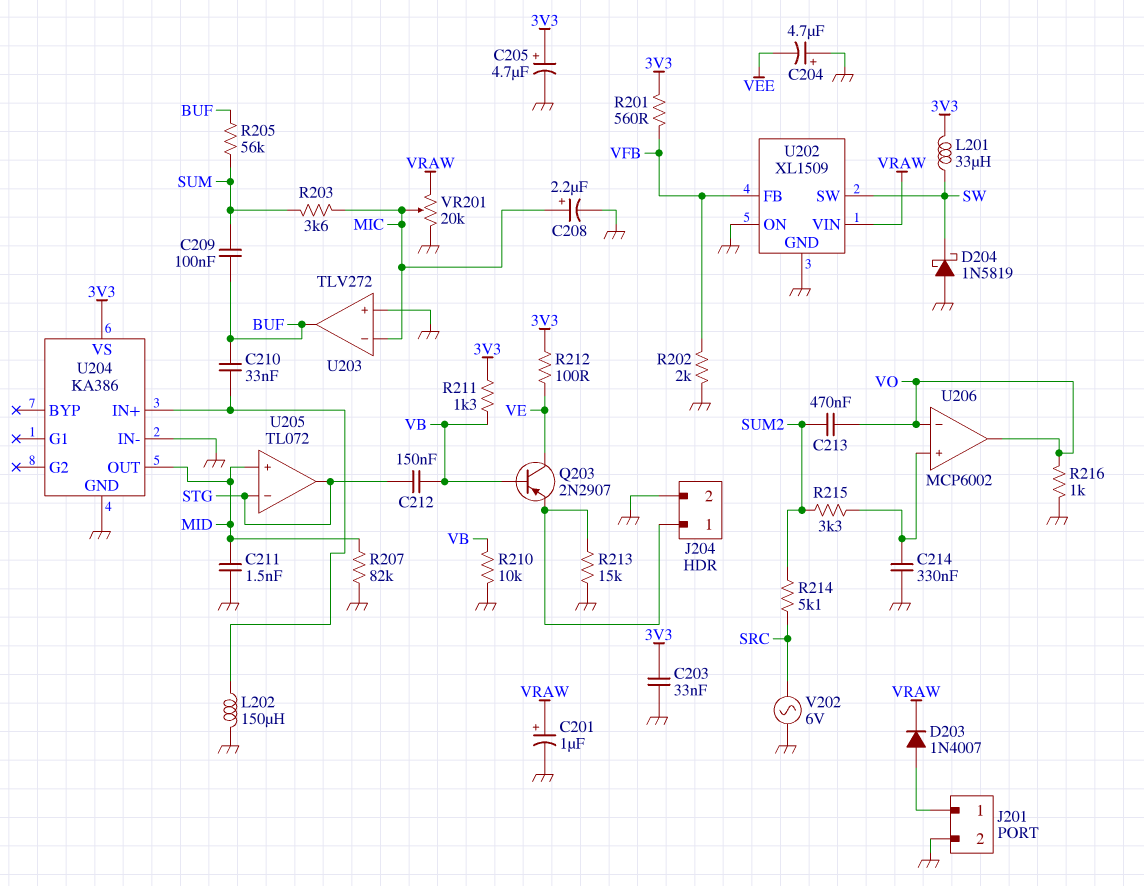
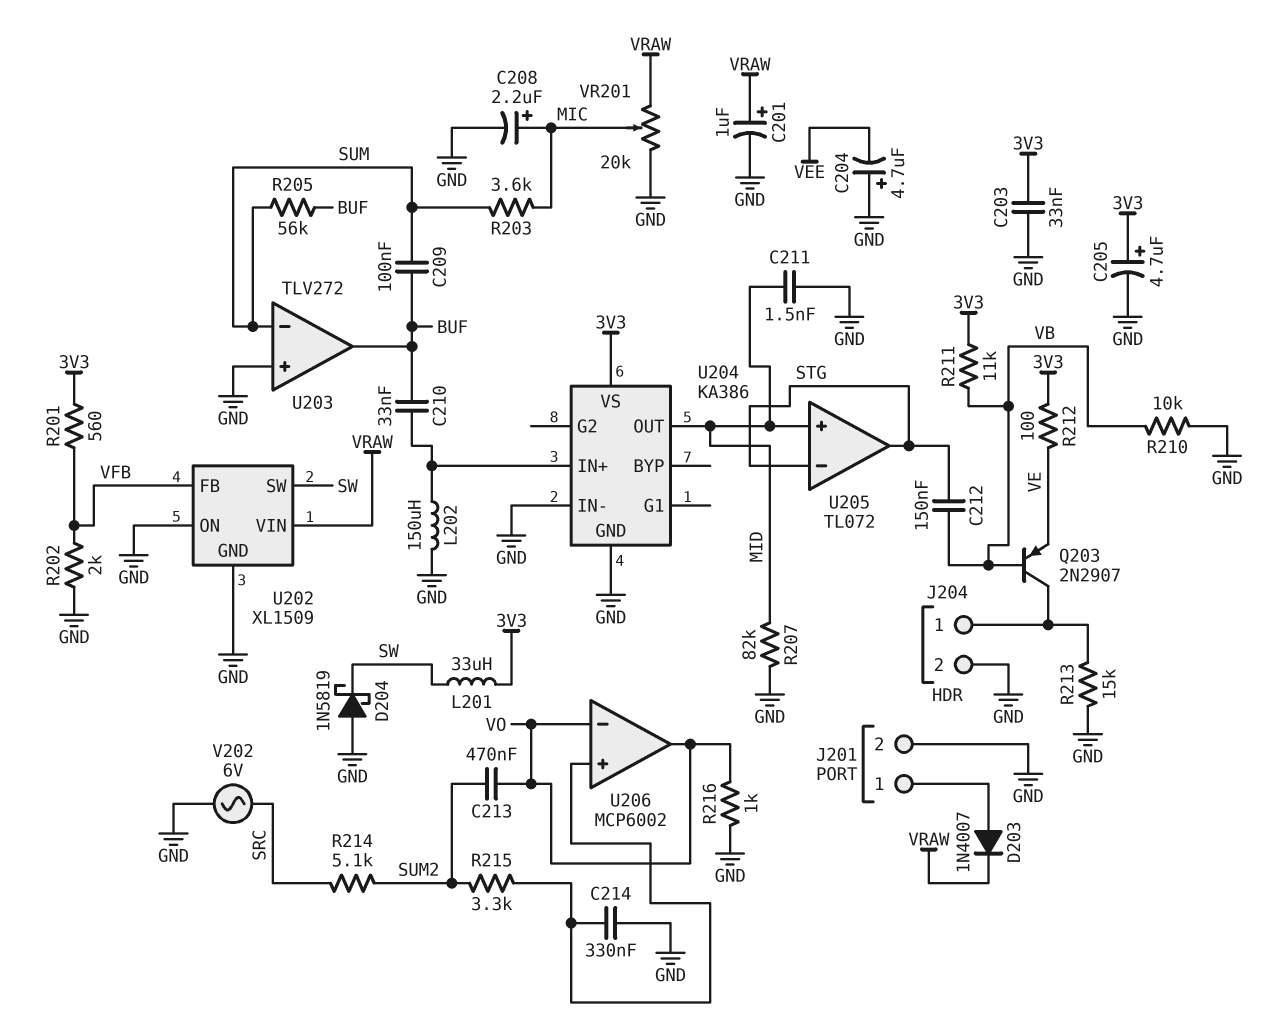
Q203: PNP 2N2907 (B VB, C VE, E J204/1) -> PNP 2N2907 (B VB, C J204/1, E VE)
R211: 1.3k (3V3, VB) -> 11k (3V3, VB)
U203 pin in-: MIC -> SUM

